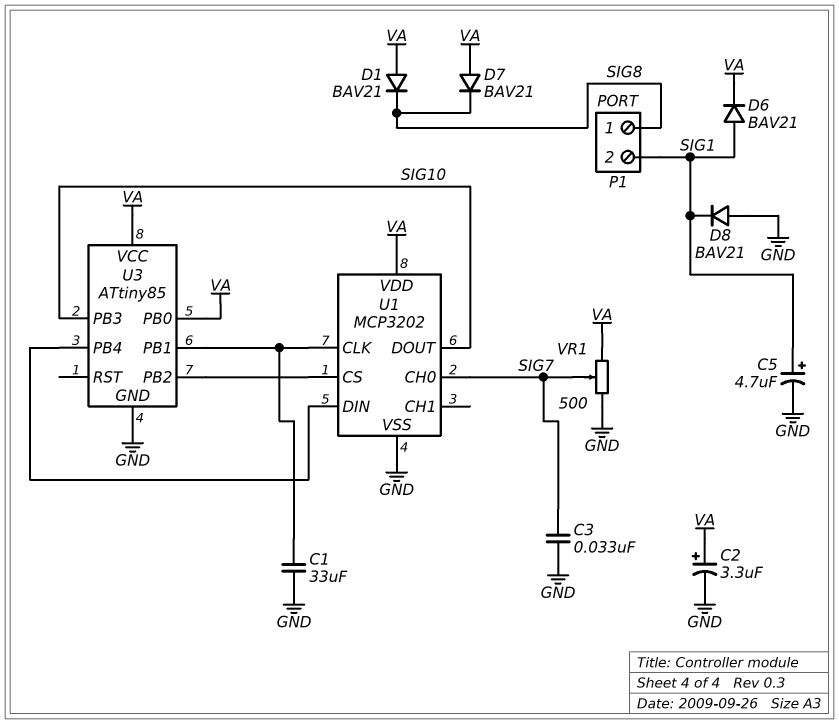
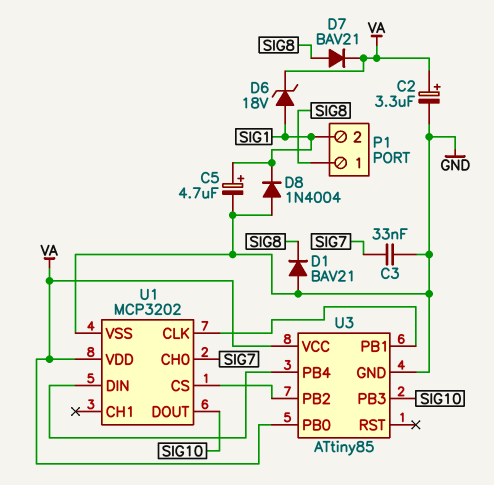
C1: 33uF (GND, U1/CLK) -> none
D1: diode BAV21 (A VA, K SIG8) -> diode BAV21 (A GND, K SIG8)
D6: diode BAV21 (A SIG1, K VA) -> zener 18V (A SIG1, K VA)
D7: diode BAV21 (A VA, K SIG8) -> diode BAV21 (A SIG8, K VA)
D8: diode BAV21 (A GND, K SIG1) -> diode 1N4004 (A GND, K SIG1)
VR1: 500 (GND, VA, wiper SIG7) -> none

